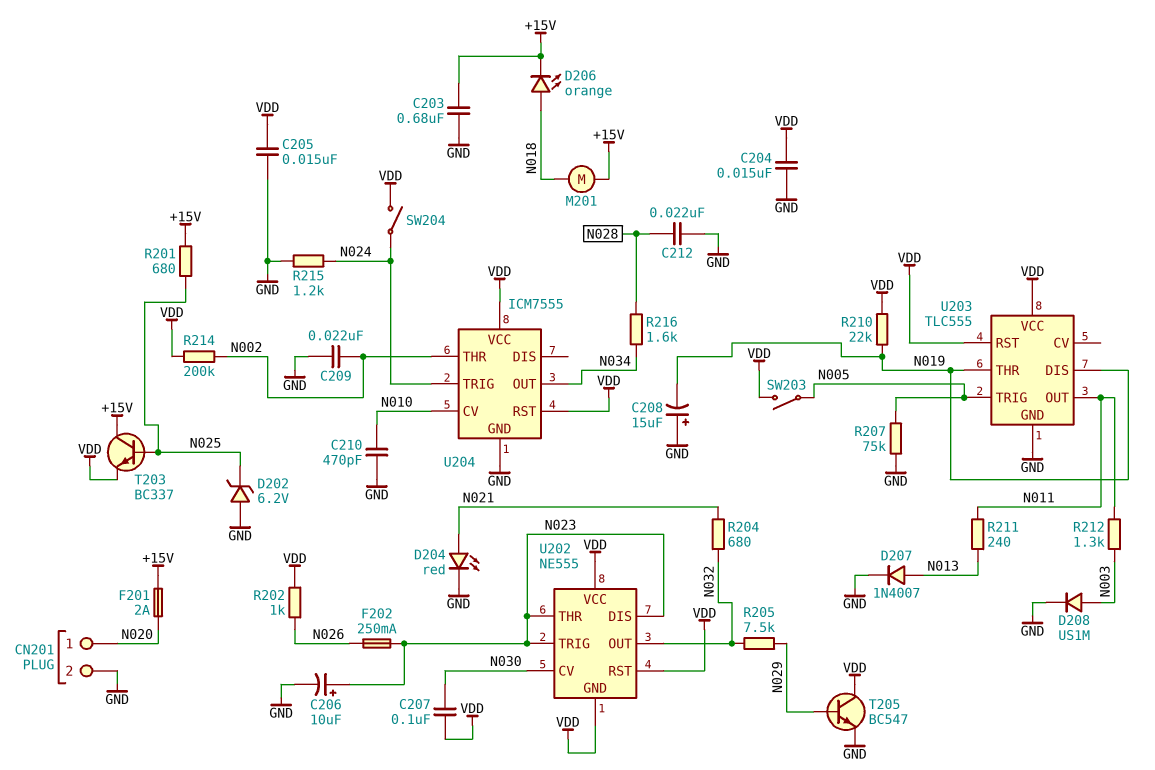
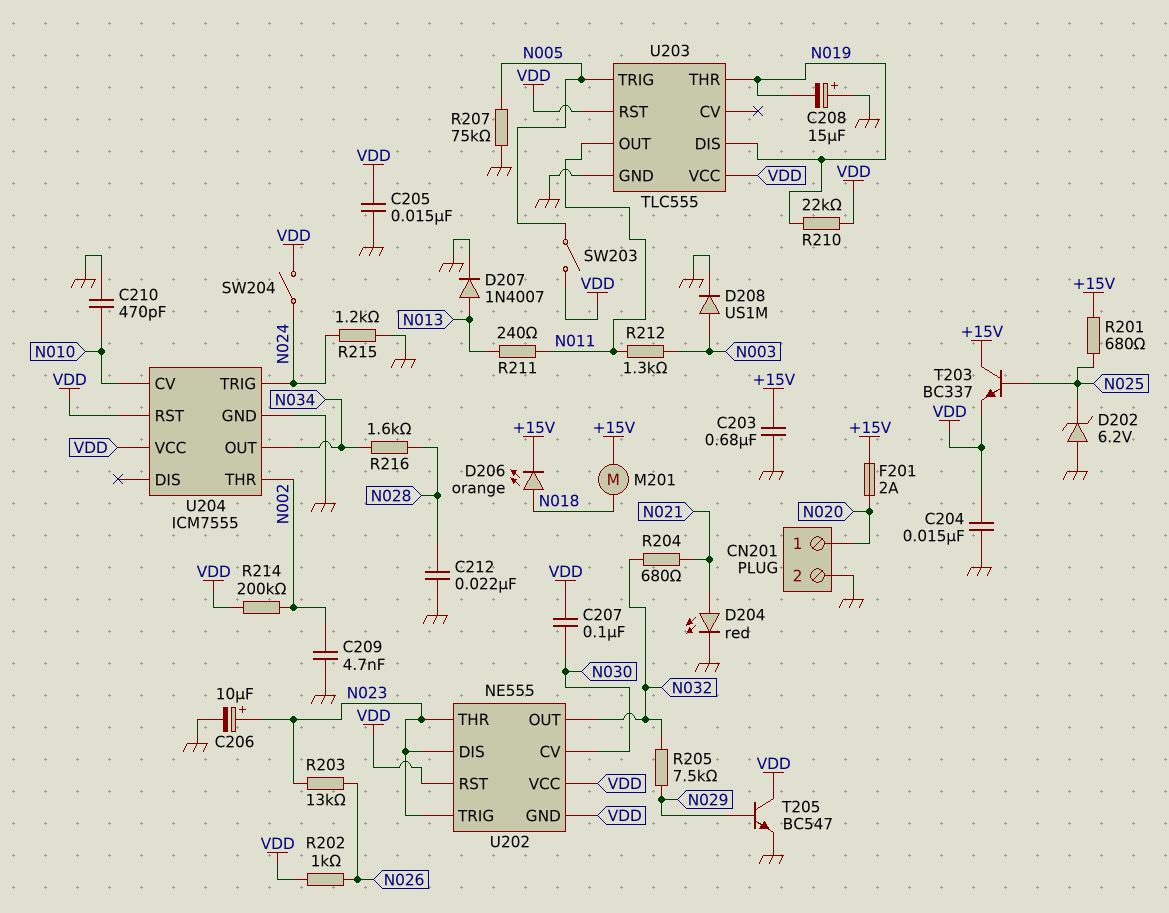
C209: 22nF (GND, N002) -> 4.7nF (GND, N002)
F202: 250mA (N023, N026) -> none
R203: none -> 13k (N023, N026)

